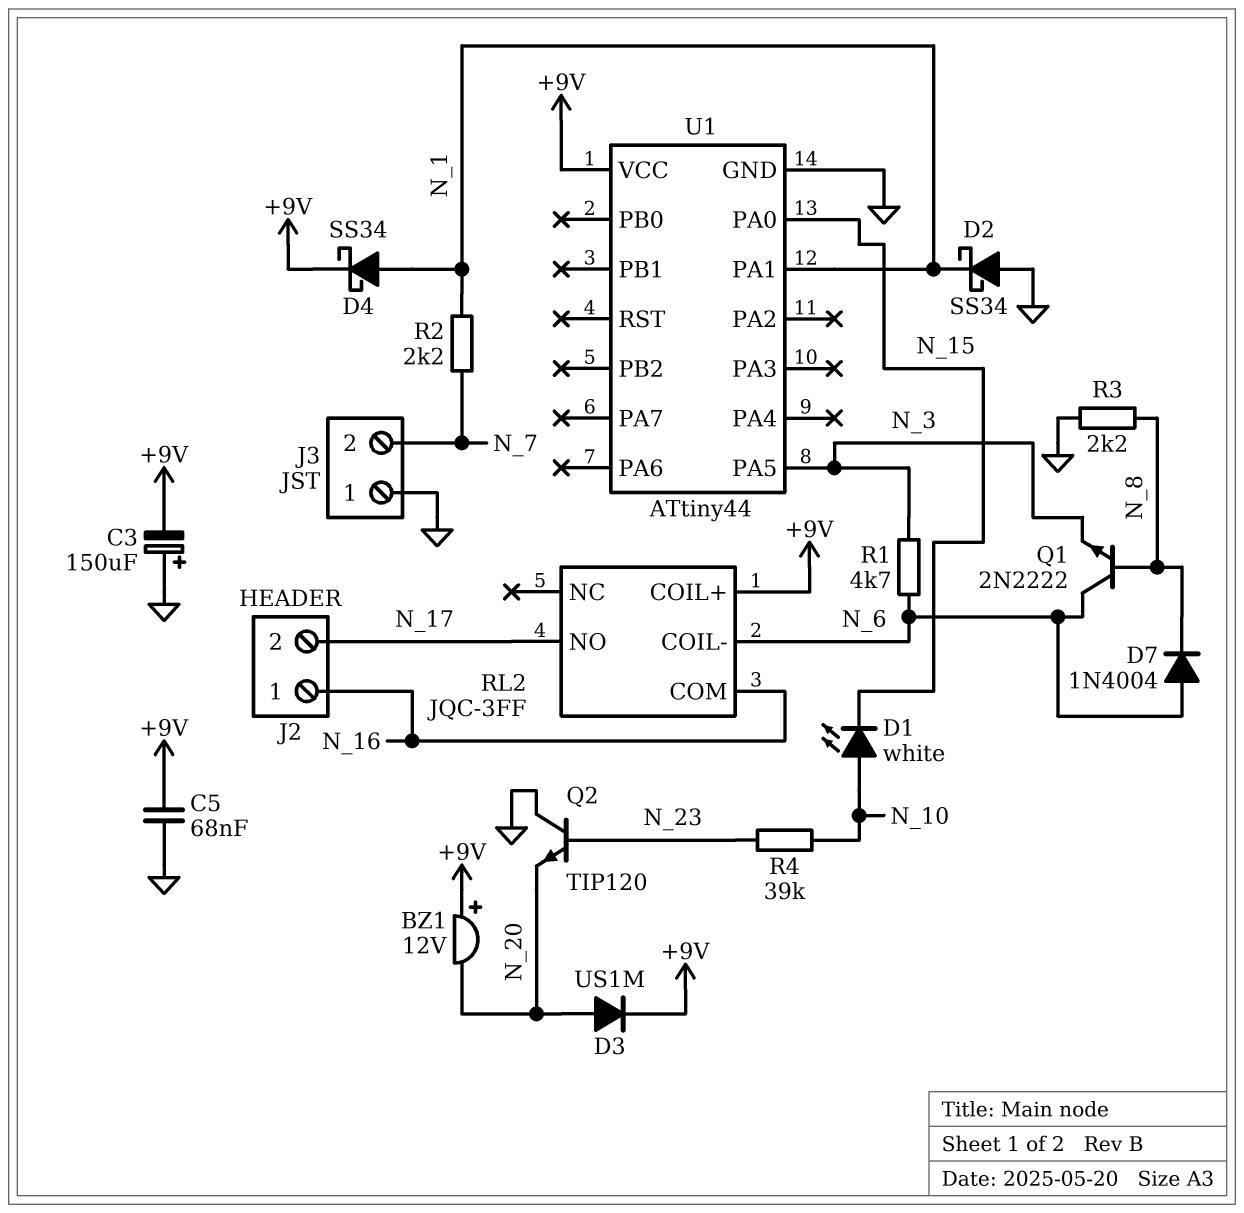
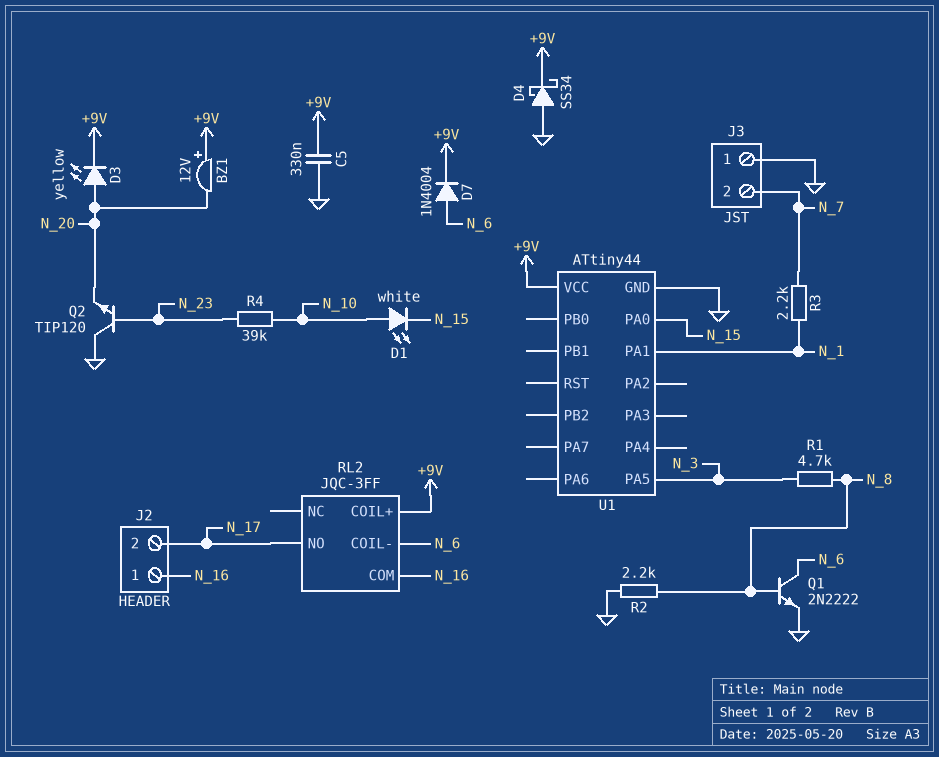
C3: 150uF (plus GND, minus +9V) -> none
C5: 68nF (+9V, GND) -> 330nF (+9V, GND)
D2: schottky SS34 (A GND, K N_1) -> none
D3: diode US1M (A N_20, K +9V) -> LED yellow (A N_20, K +9V)
D4: schottky SS34 (A N_1, K +9V) -> schottky SS34 (A GND, K +9V)
D7: diode 1N4004 (A N_6, K N_8) -> diode 1N4004 (A N_6, K +9V)
Q1: NPN 2N2222 (B N_8, C N_6, E N_3) -> NPN 2N2222 (B N_8, C N_6, E GND)
R1: 4.7k (N_3, N_6) -> 4.7k (N_3, N_8)
R2: 2.2k (N_1, N_7) -> 2.2k (GND, N_8)
R3: 2.2k (GND, N_8) -> 2.2k (N_1, N_7)

